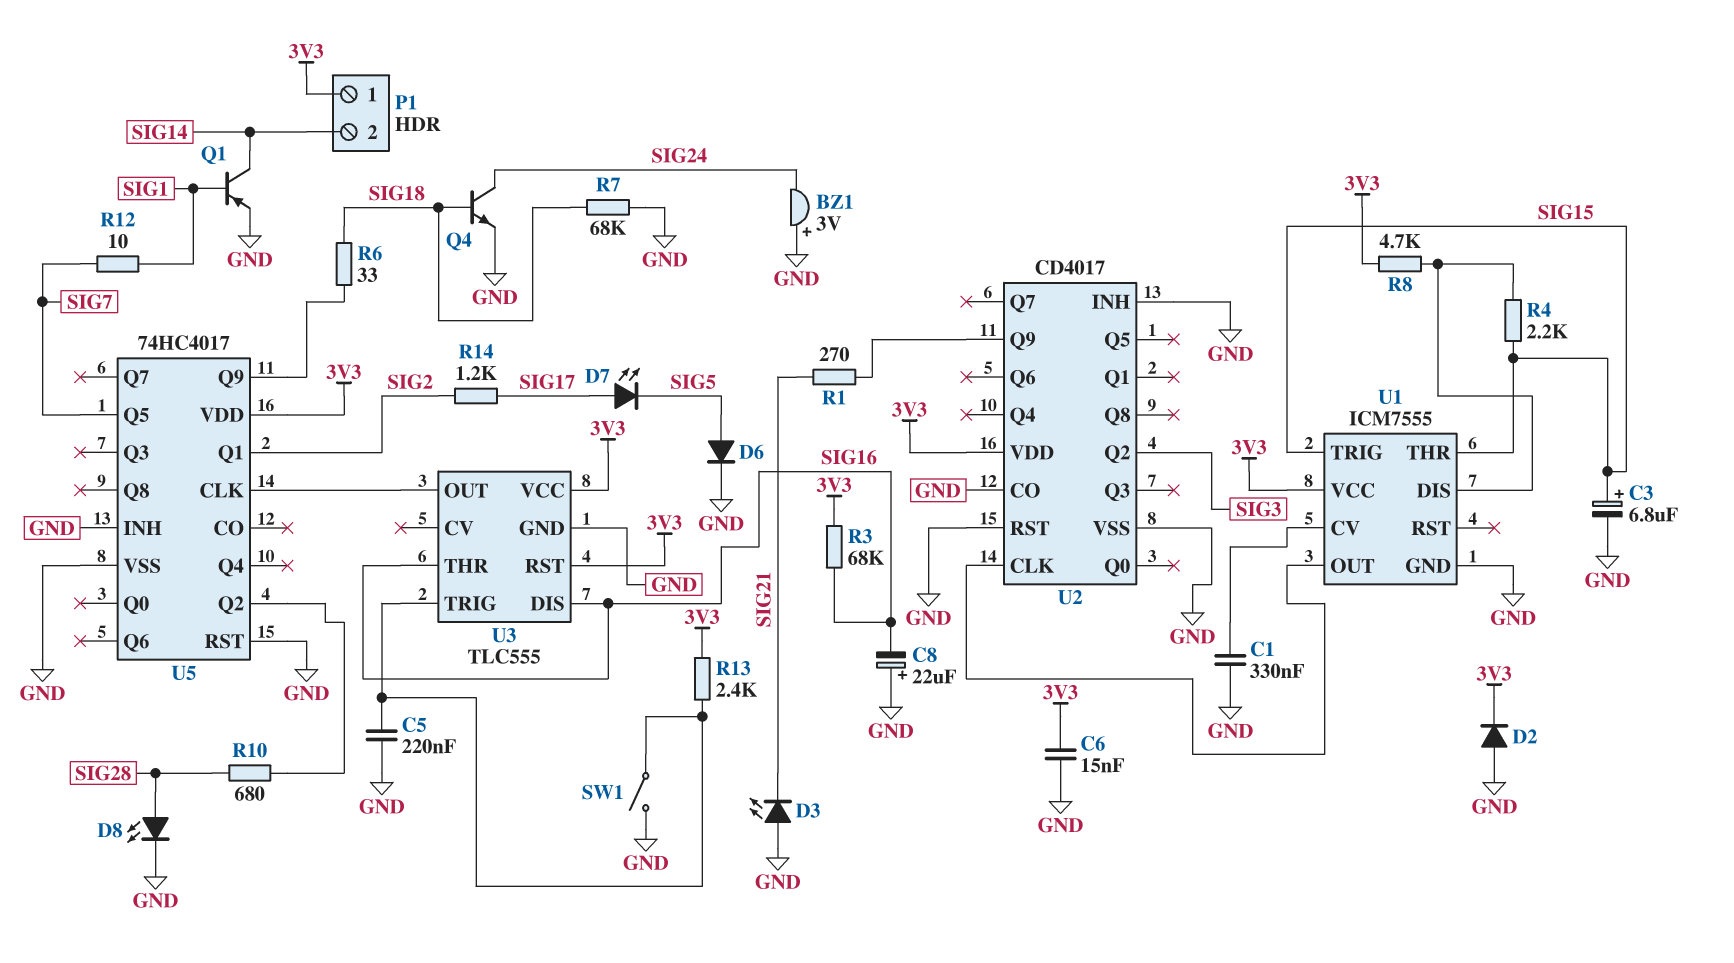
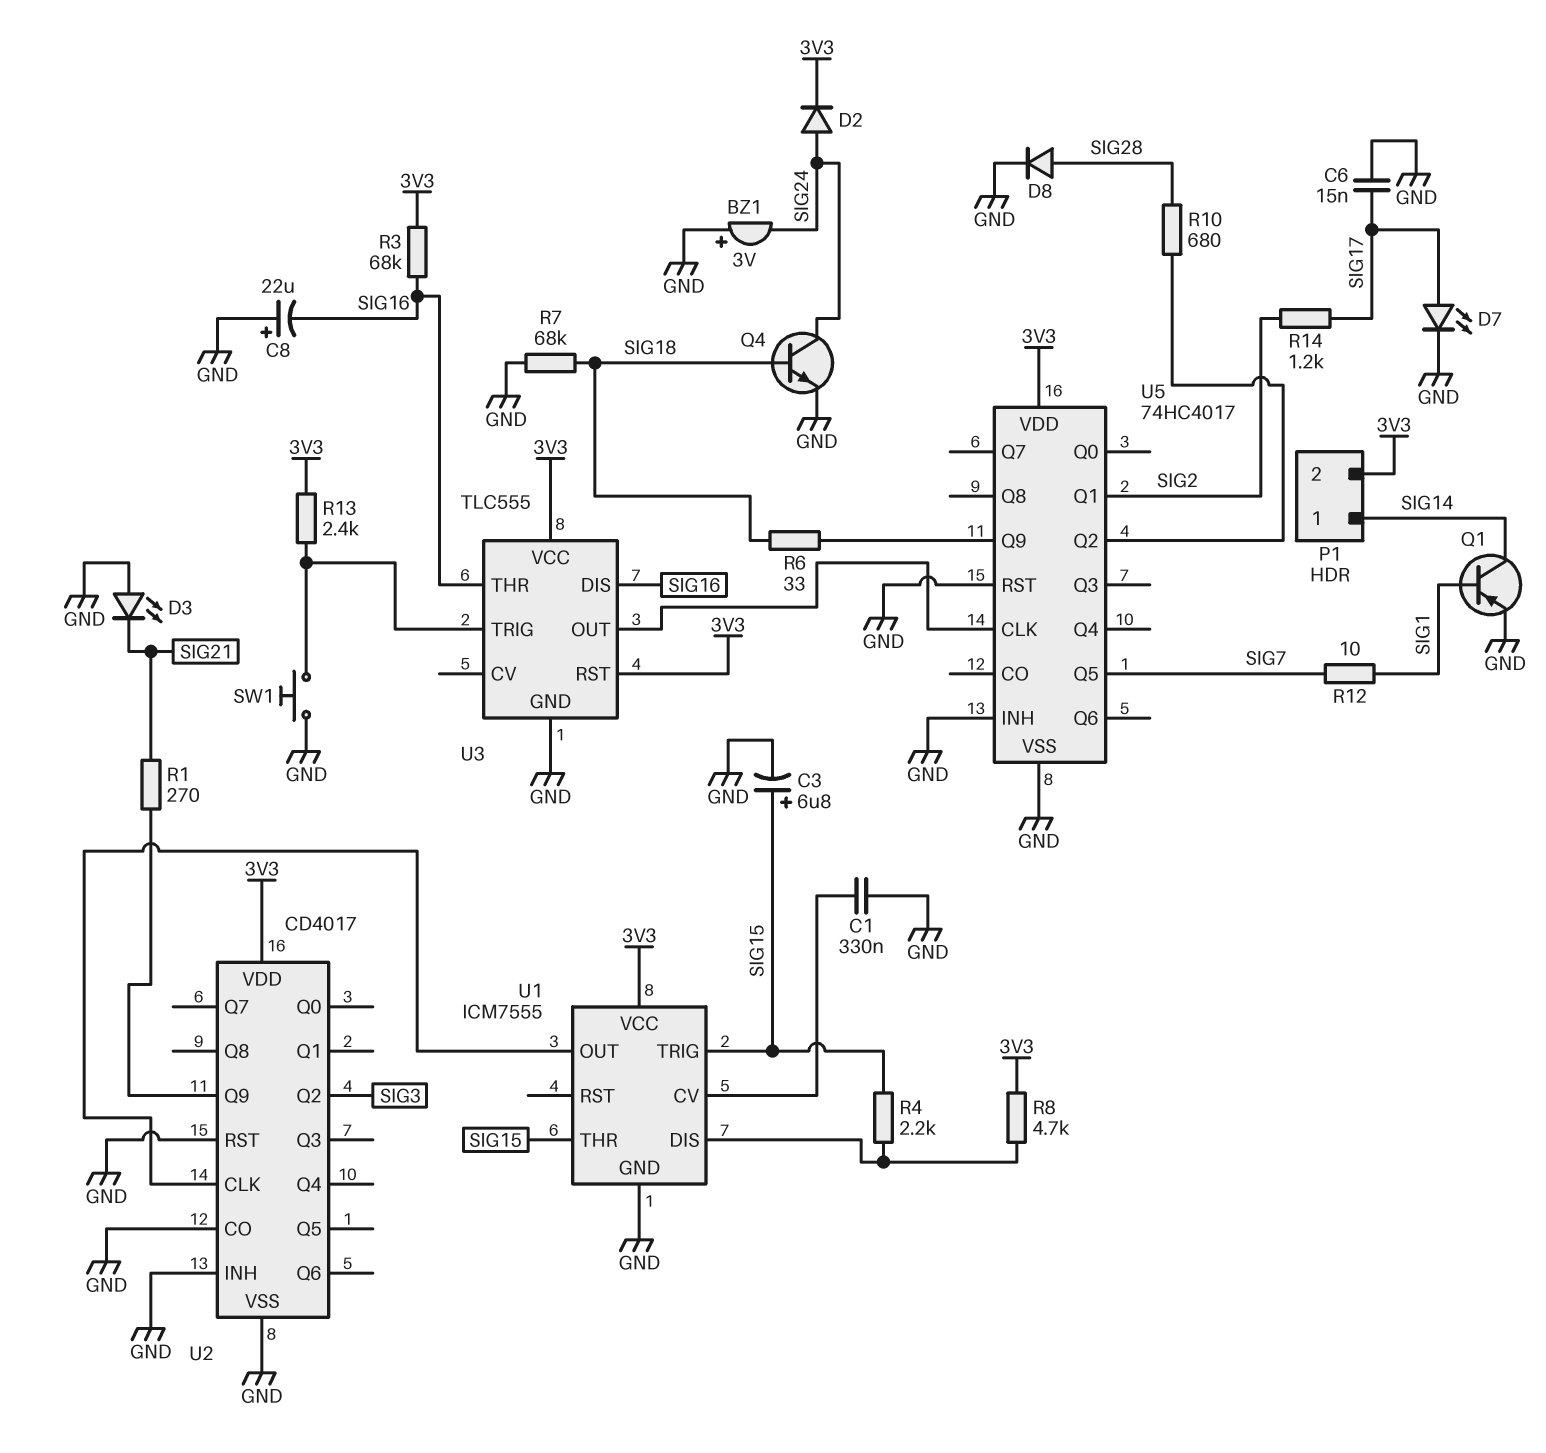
C5: 220nF (GND, U3/TRIG) -> none
C6: 15nF (3V3, GND) -> 15nF (GND, SIG17)
D2: diode (A GND, K 3V3) -> diode (A SIG24, K 3V3)
D6: diode (A SIG5, K GND) -> none
D7: LED (A SIG17, K SIG5) -> LED (A SIG17, K GND)
D8: LED (A SIG28, K GND) -> diode (A SIG28, K GND)
P1 pin 1: 3V3 -> SIG14
P1 pin 2: SIG14 -> 3V3
SW1: switch (GND, U3/TRIG) -> button (GND, U3/TRIG)

